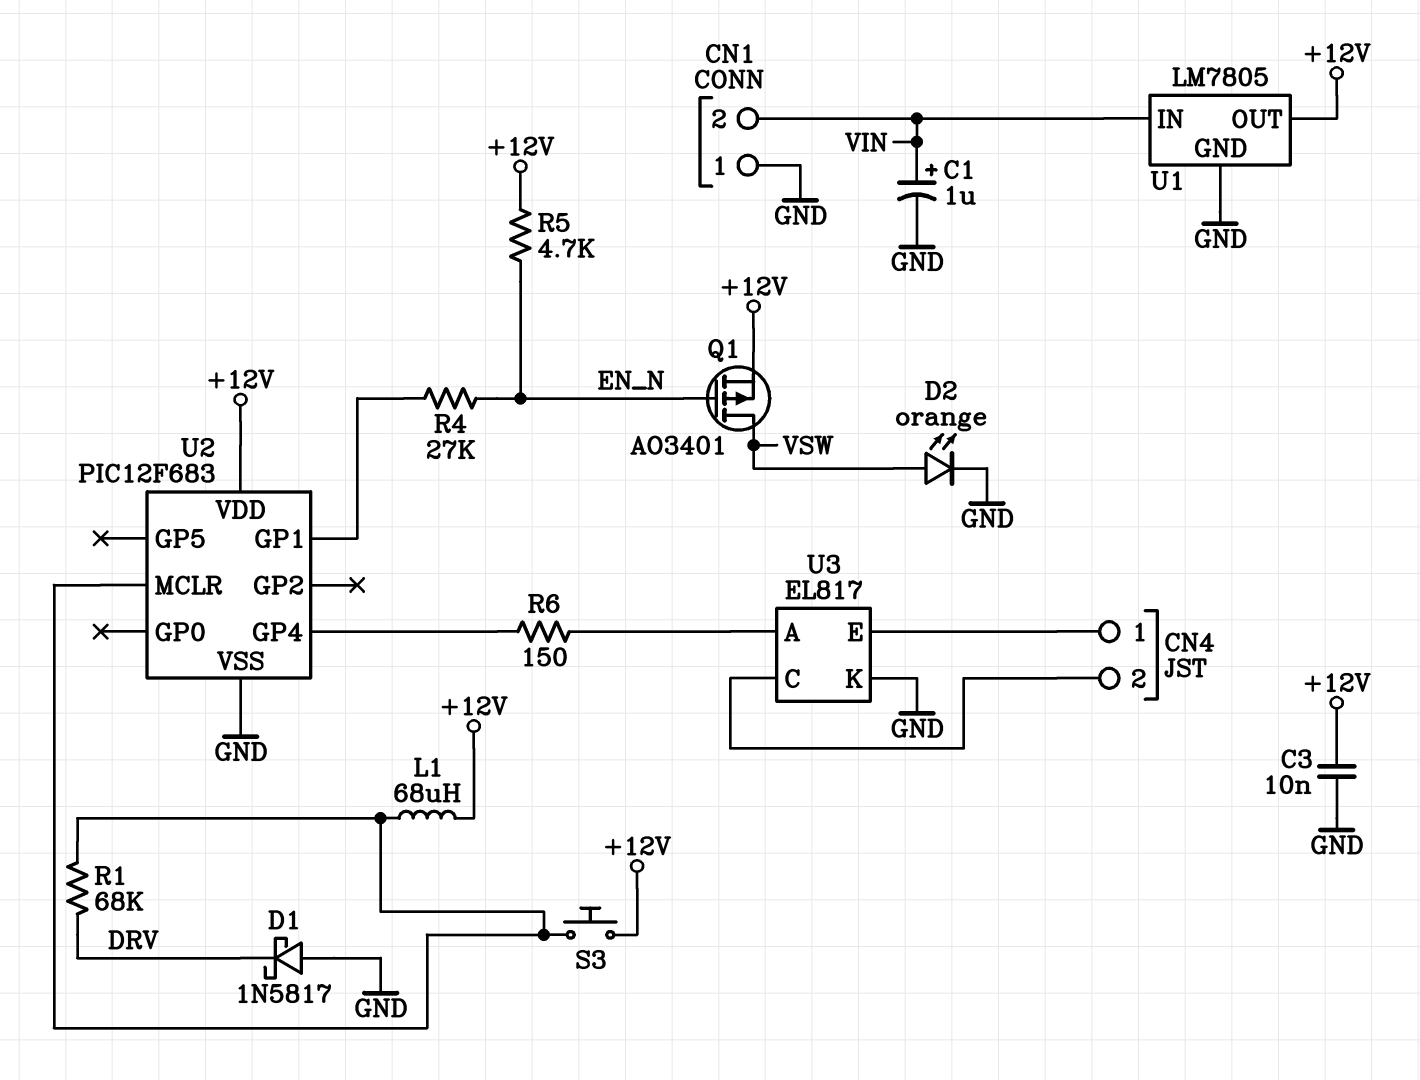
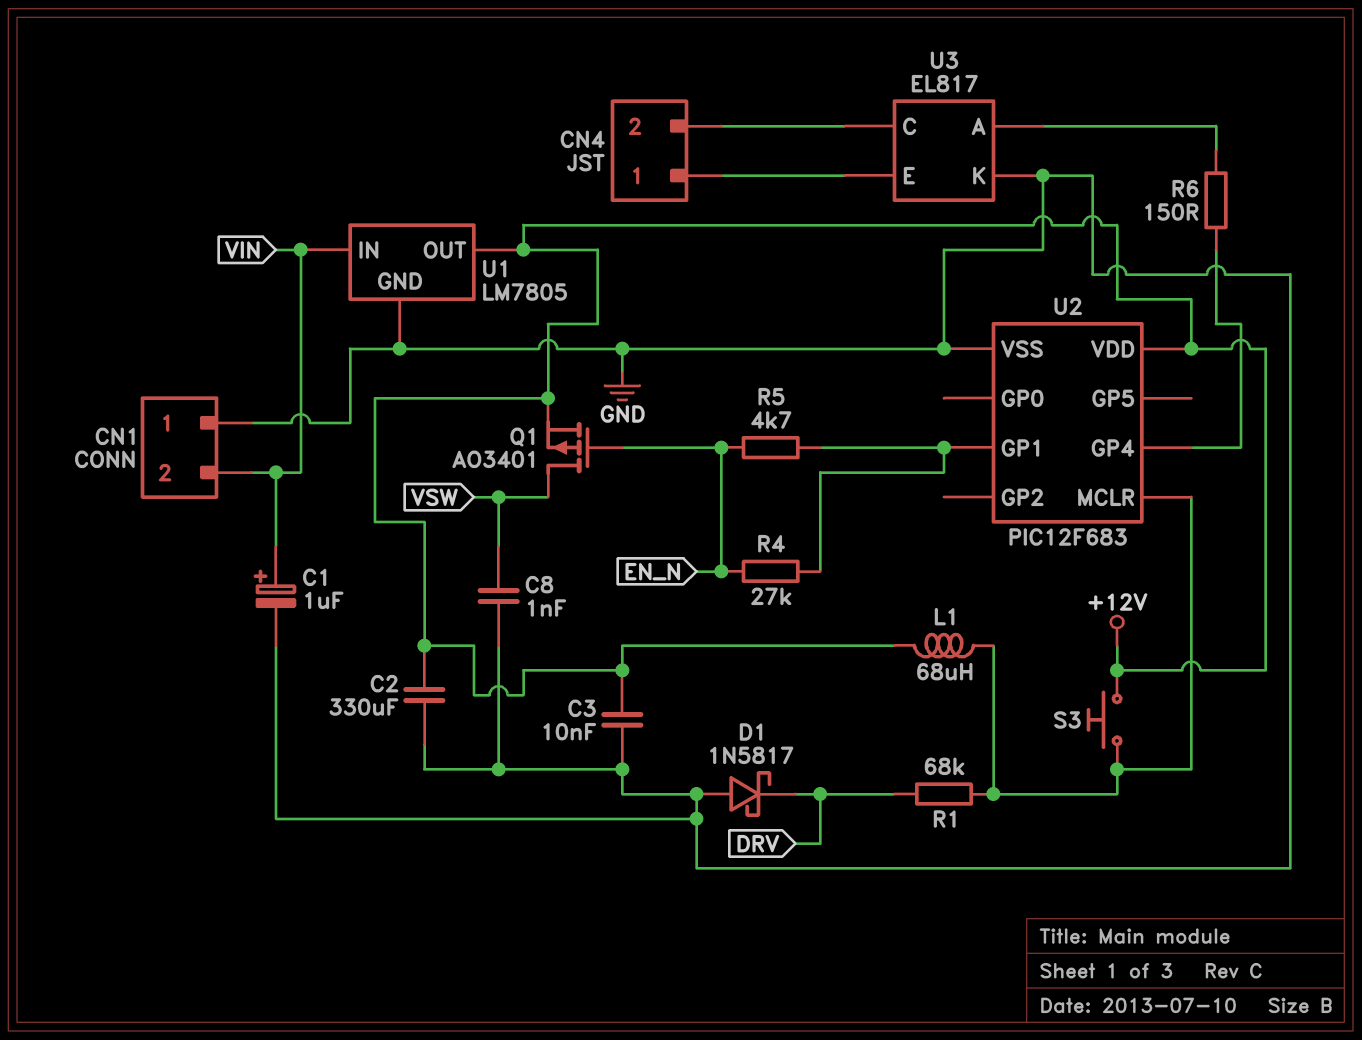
C2: none -> 330uF (+12V, GND)
C8: none -> 1nF (GND, VSW)
D2: LED orange (A VSW, K GND) -> none
R5: 4.7k (+12V, EN_N) -> 4.7k (EN_N, U2/GP1)

